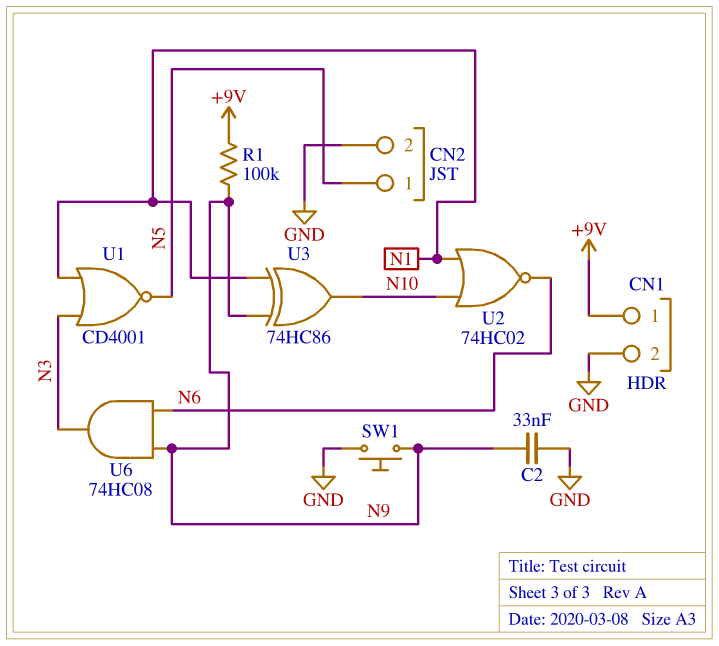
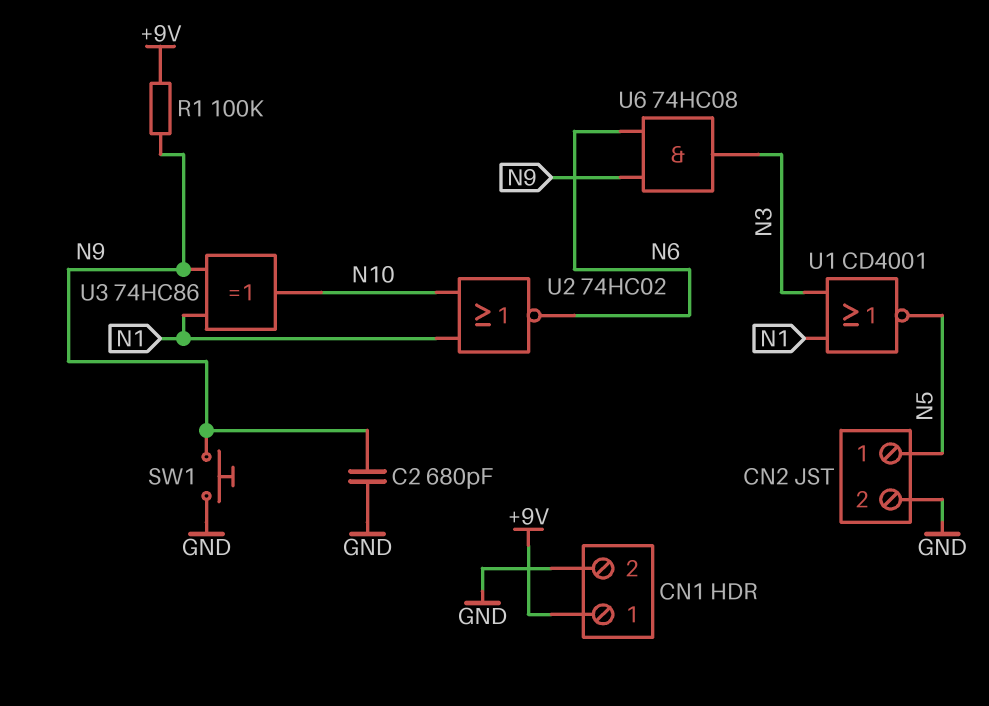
C2: 33nF (GND, N9) -> 680pF (GND, N9)

